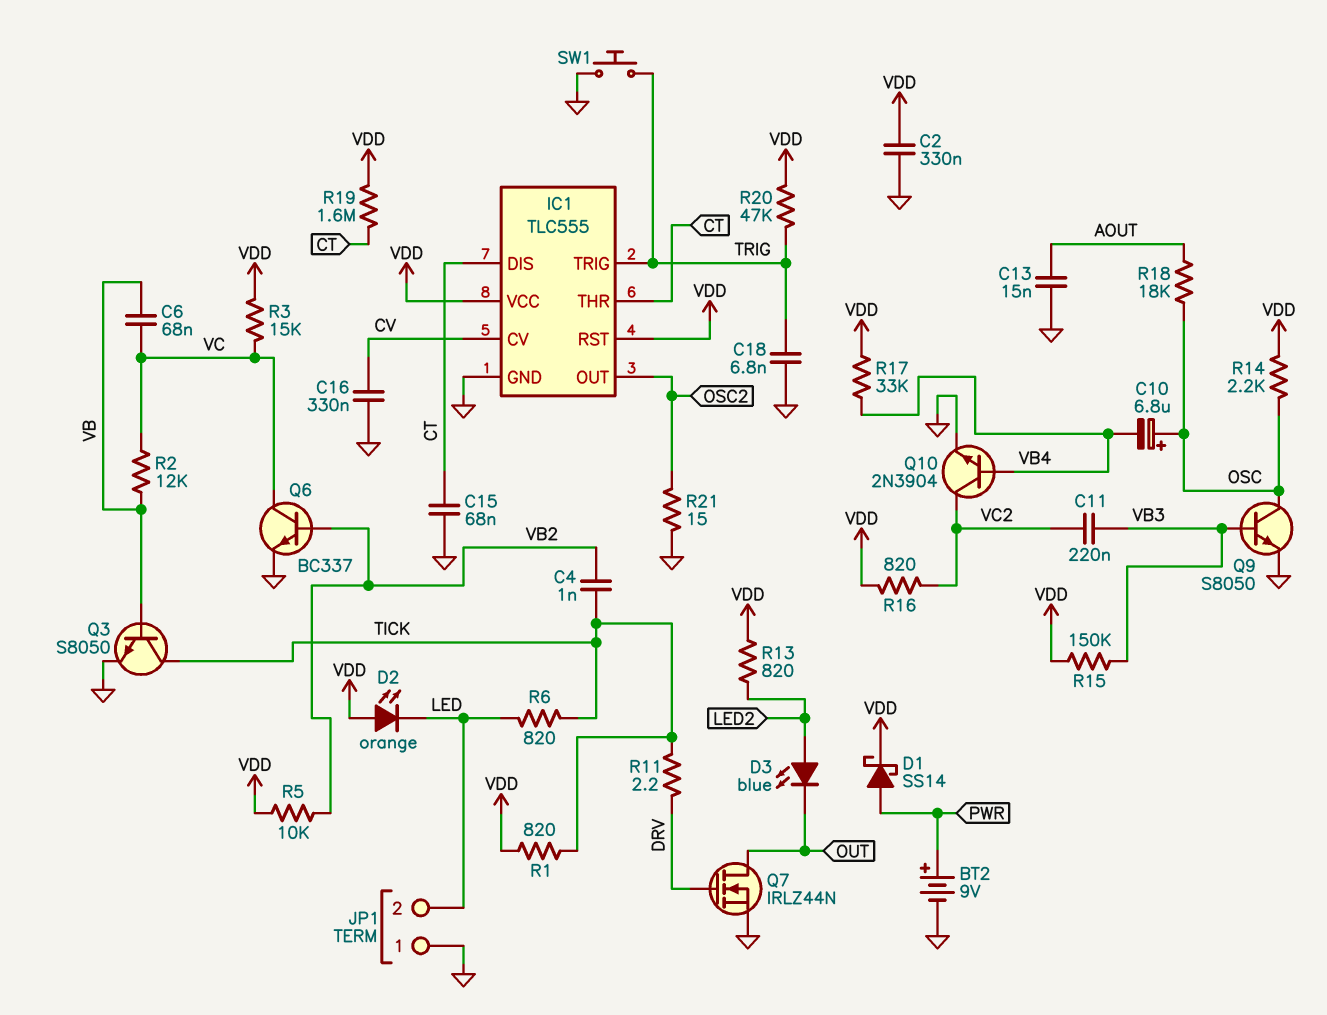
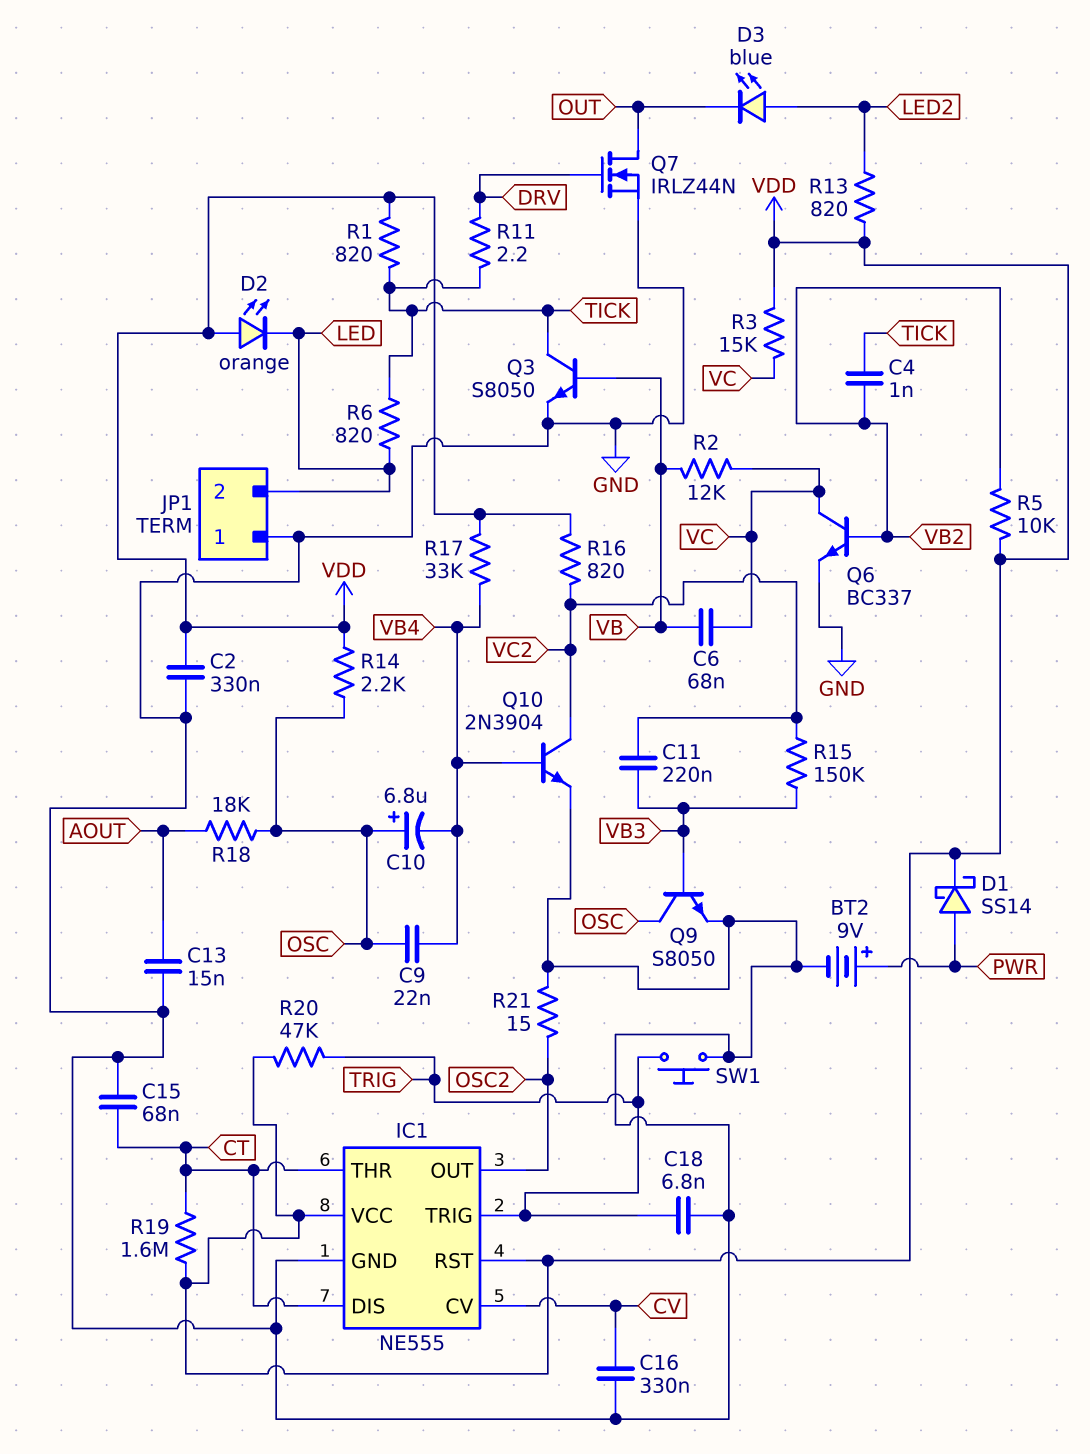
C9: none -> 22nF (OSC, VB4)
IC1: TLC555 -> NE555
R15: 150k (VB3, VDD) -> 150k (VB3, VC2)

